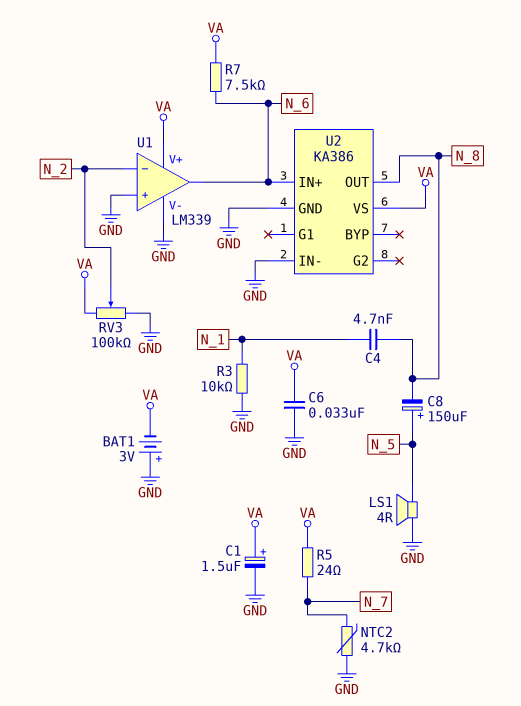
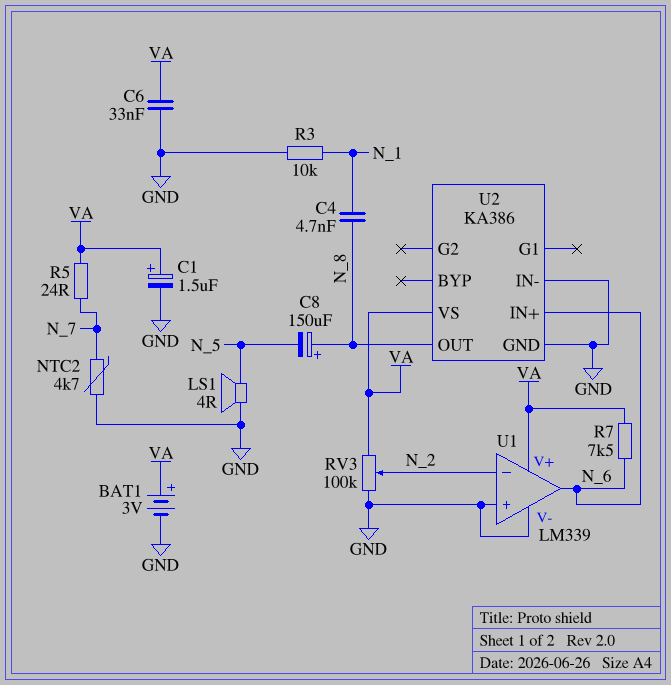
BAT1: 3V (plus GND, minus VA) -> 3V (plus VA, minus GND)
C8: 150uF (plus N_5, minus N_8) -> 150uF (plus N_8, minus N_5)

